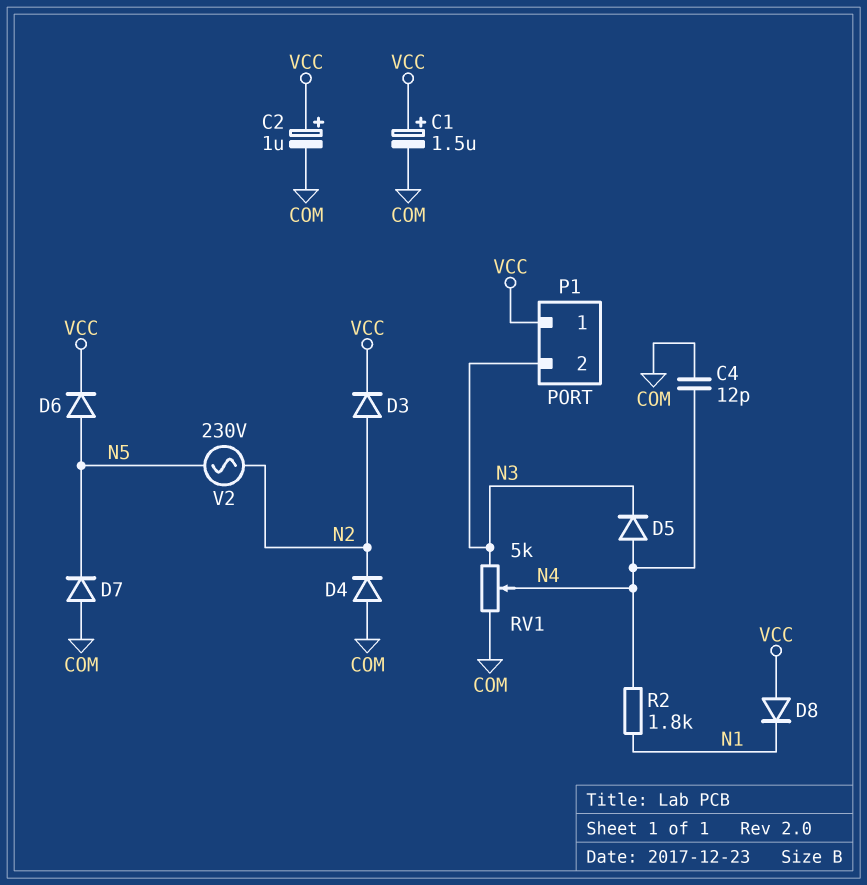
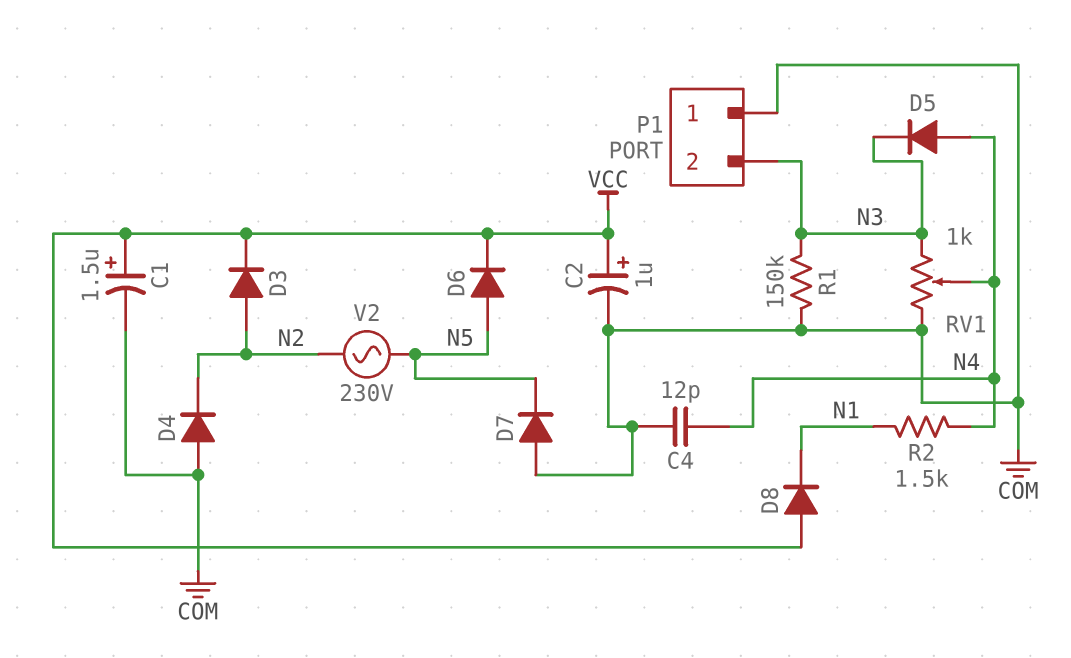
P1 pin 1: VCC -> COM
R1: none -> 150k (COM, N3)
R2: 1.8k (N1, N4) -> 1.5k (N1, N4)
RV1: 5k (COM, N3, wiper N4) -> 1k (COM, N3, wiper N4)

